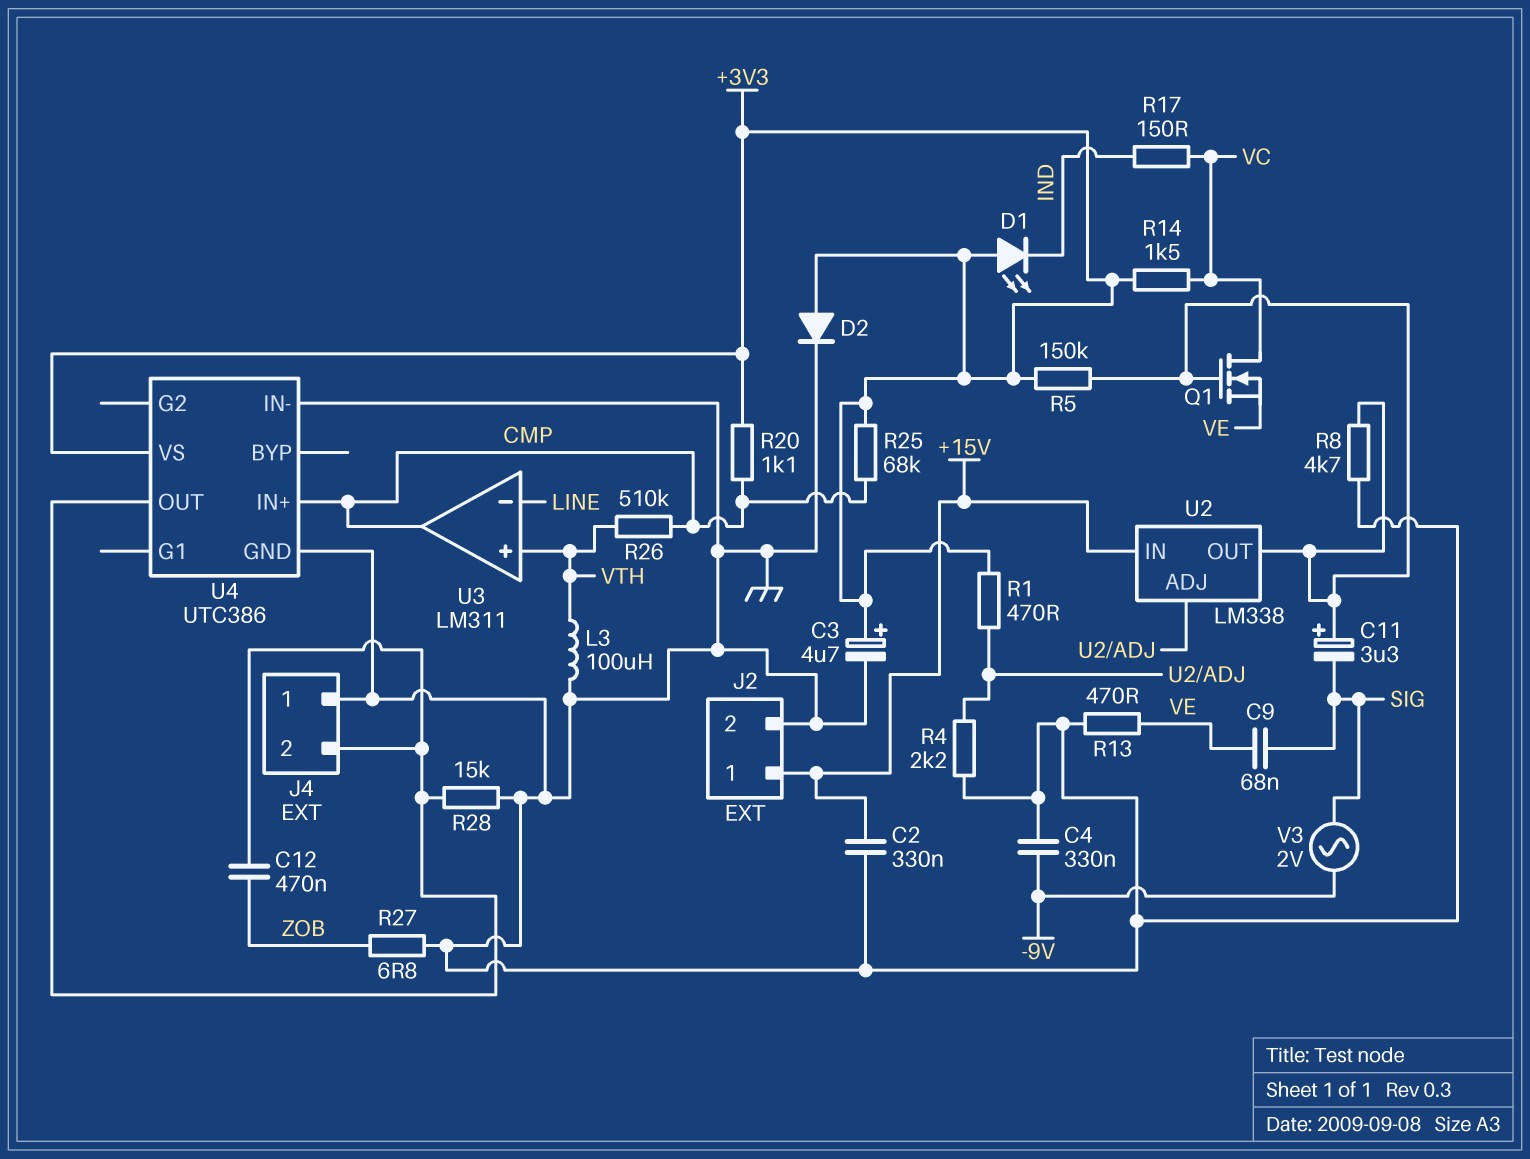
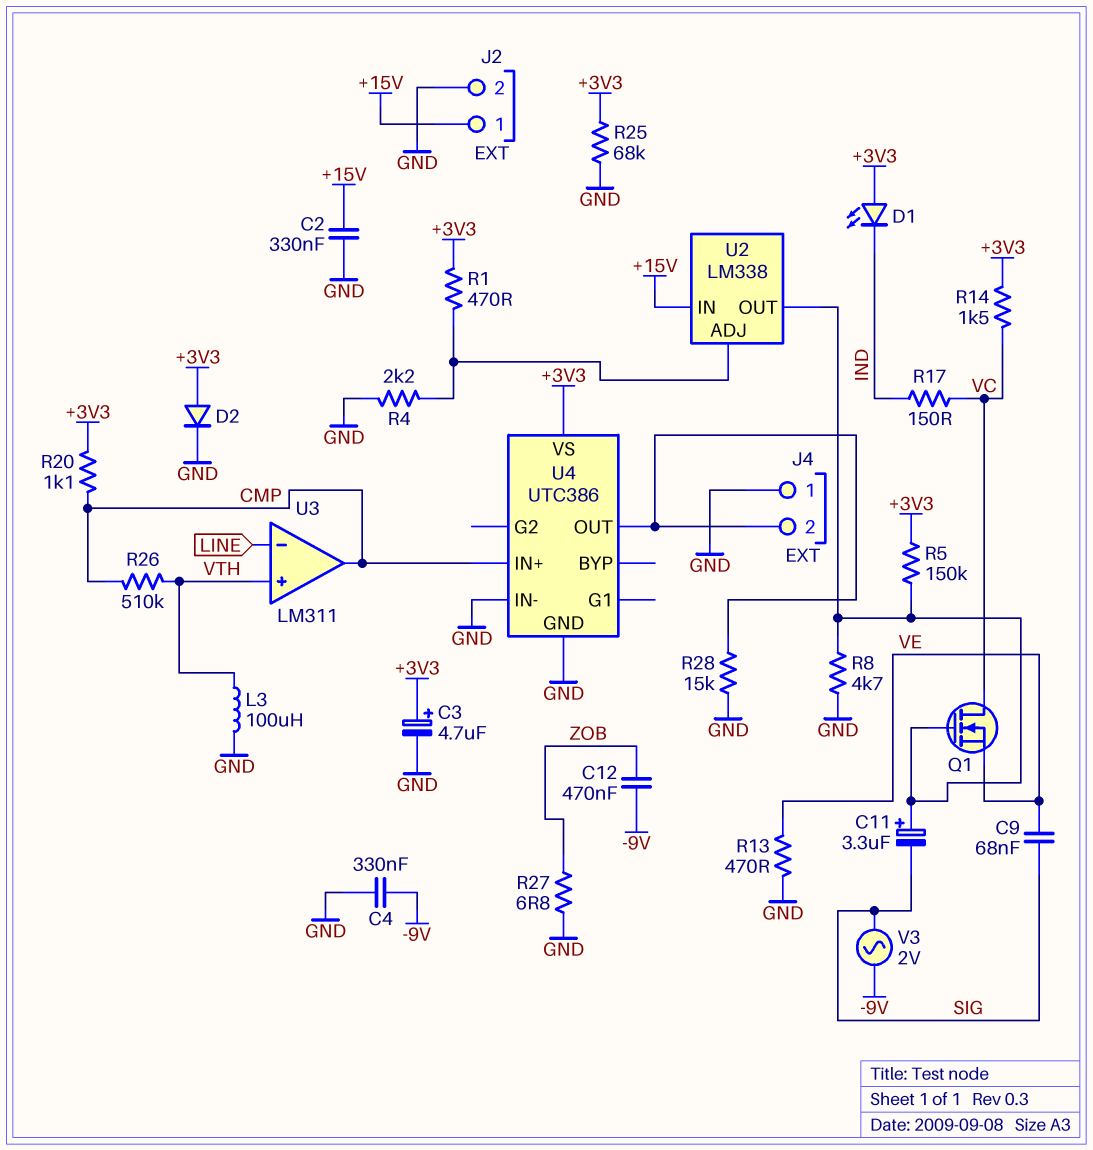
C12: 470nF (J4/2, ZOB) -> 470nF (-9V, ZOB)
R25: 68k (+3V3, CMP) -> 68k (+3V3, GND)

